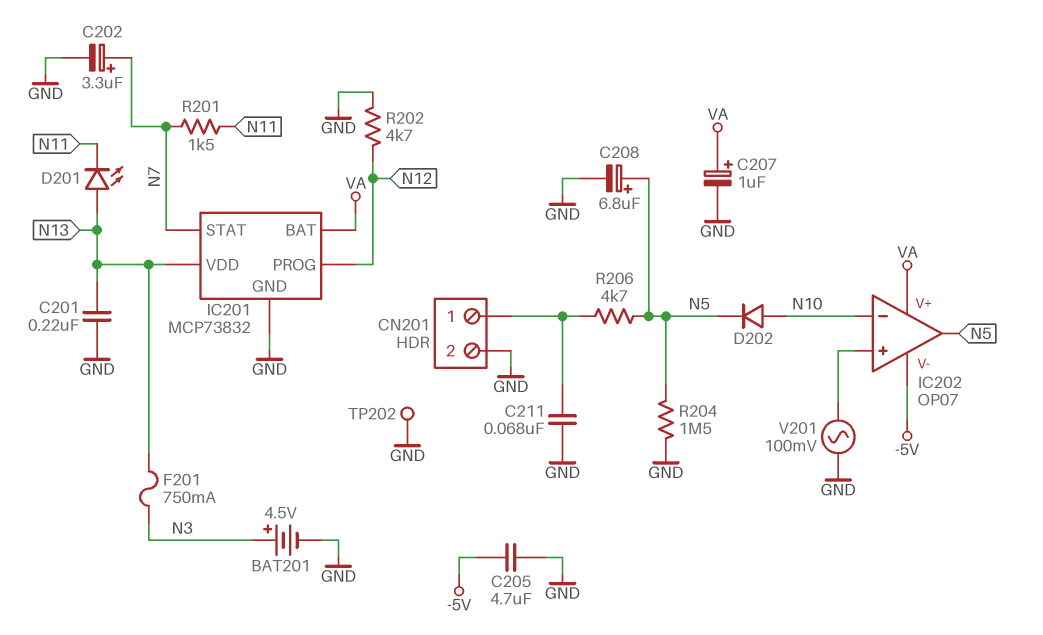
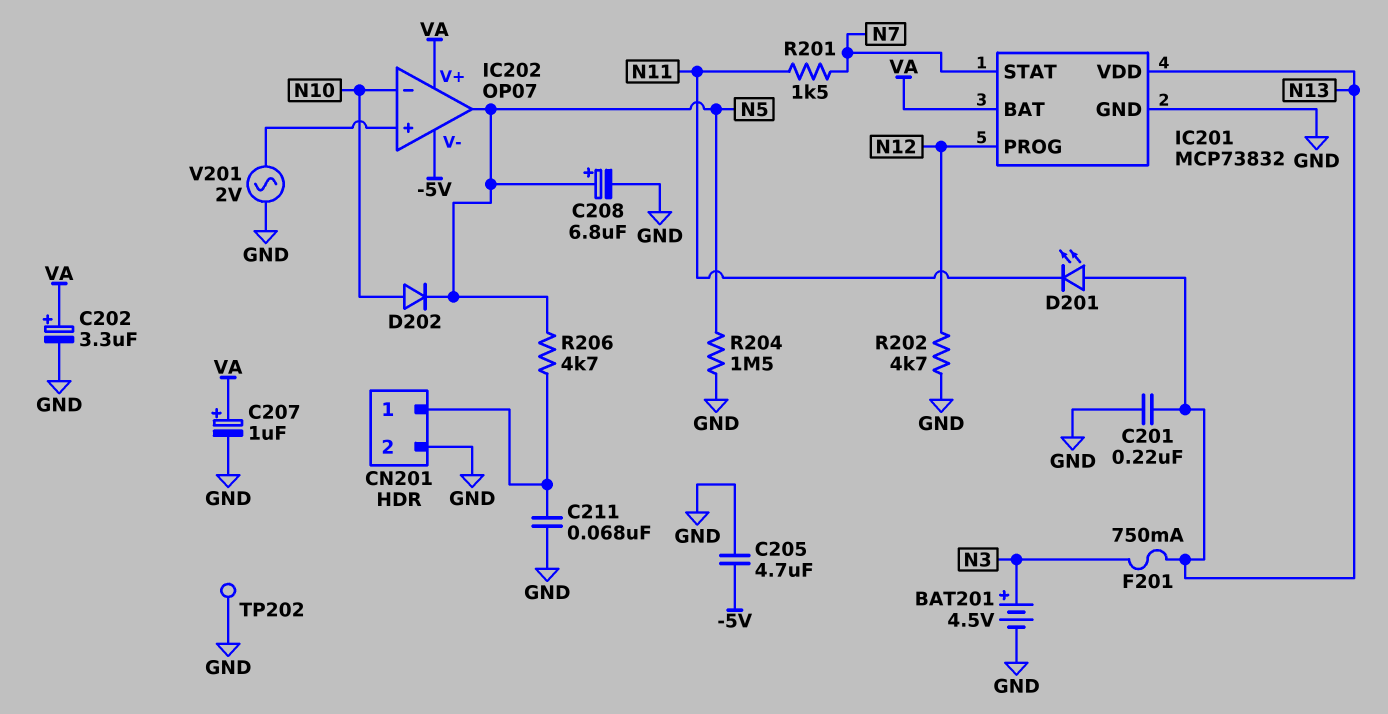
C202: 3.3uF (plus N7, minus GND) -> 3.3uF (plus VA, minus GND)
V201: AC 100mV (GND, IC202/in+) -> AC 2V (GND, IC202/in+)

